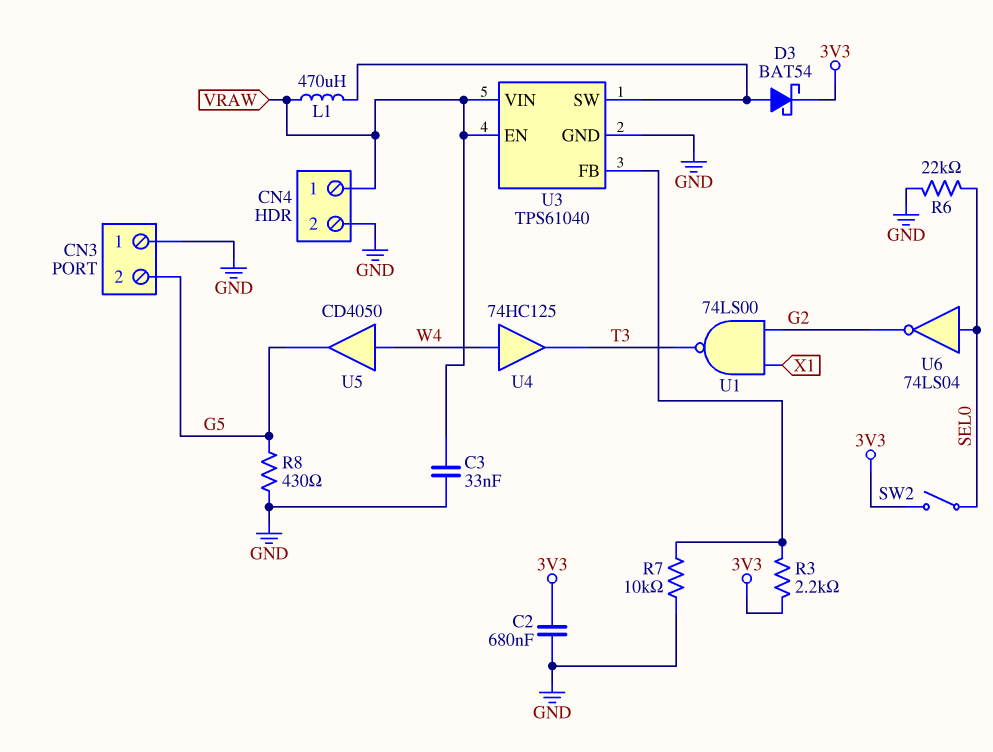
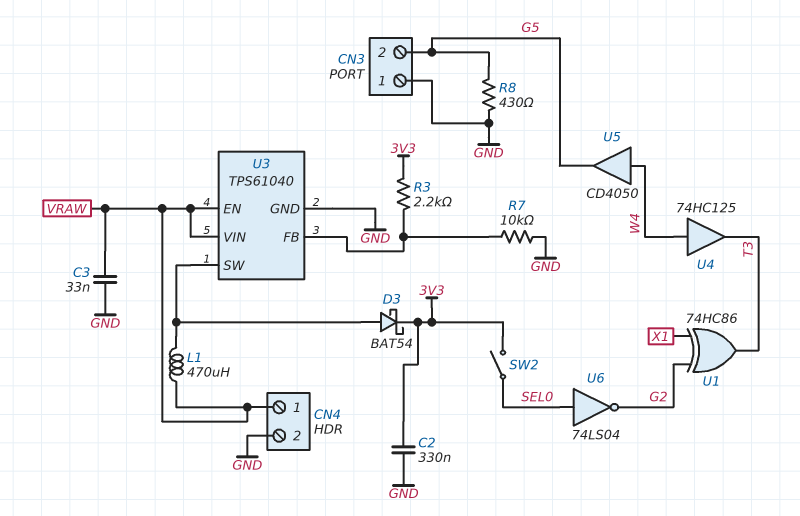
C2: 680nF (3V3, GND) -> 330nF (3V3, GND)
R6: 22k (GND, SEL0) -> none
U1: NAND 74LS00 (in G2, in X1, out T3) -> XOR 74HC86 (in G2, in X1, out T3)

